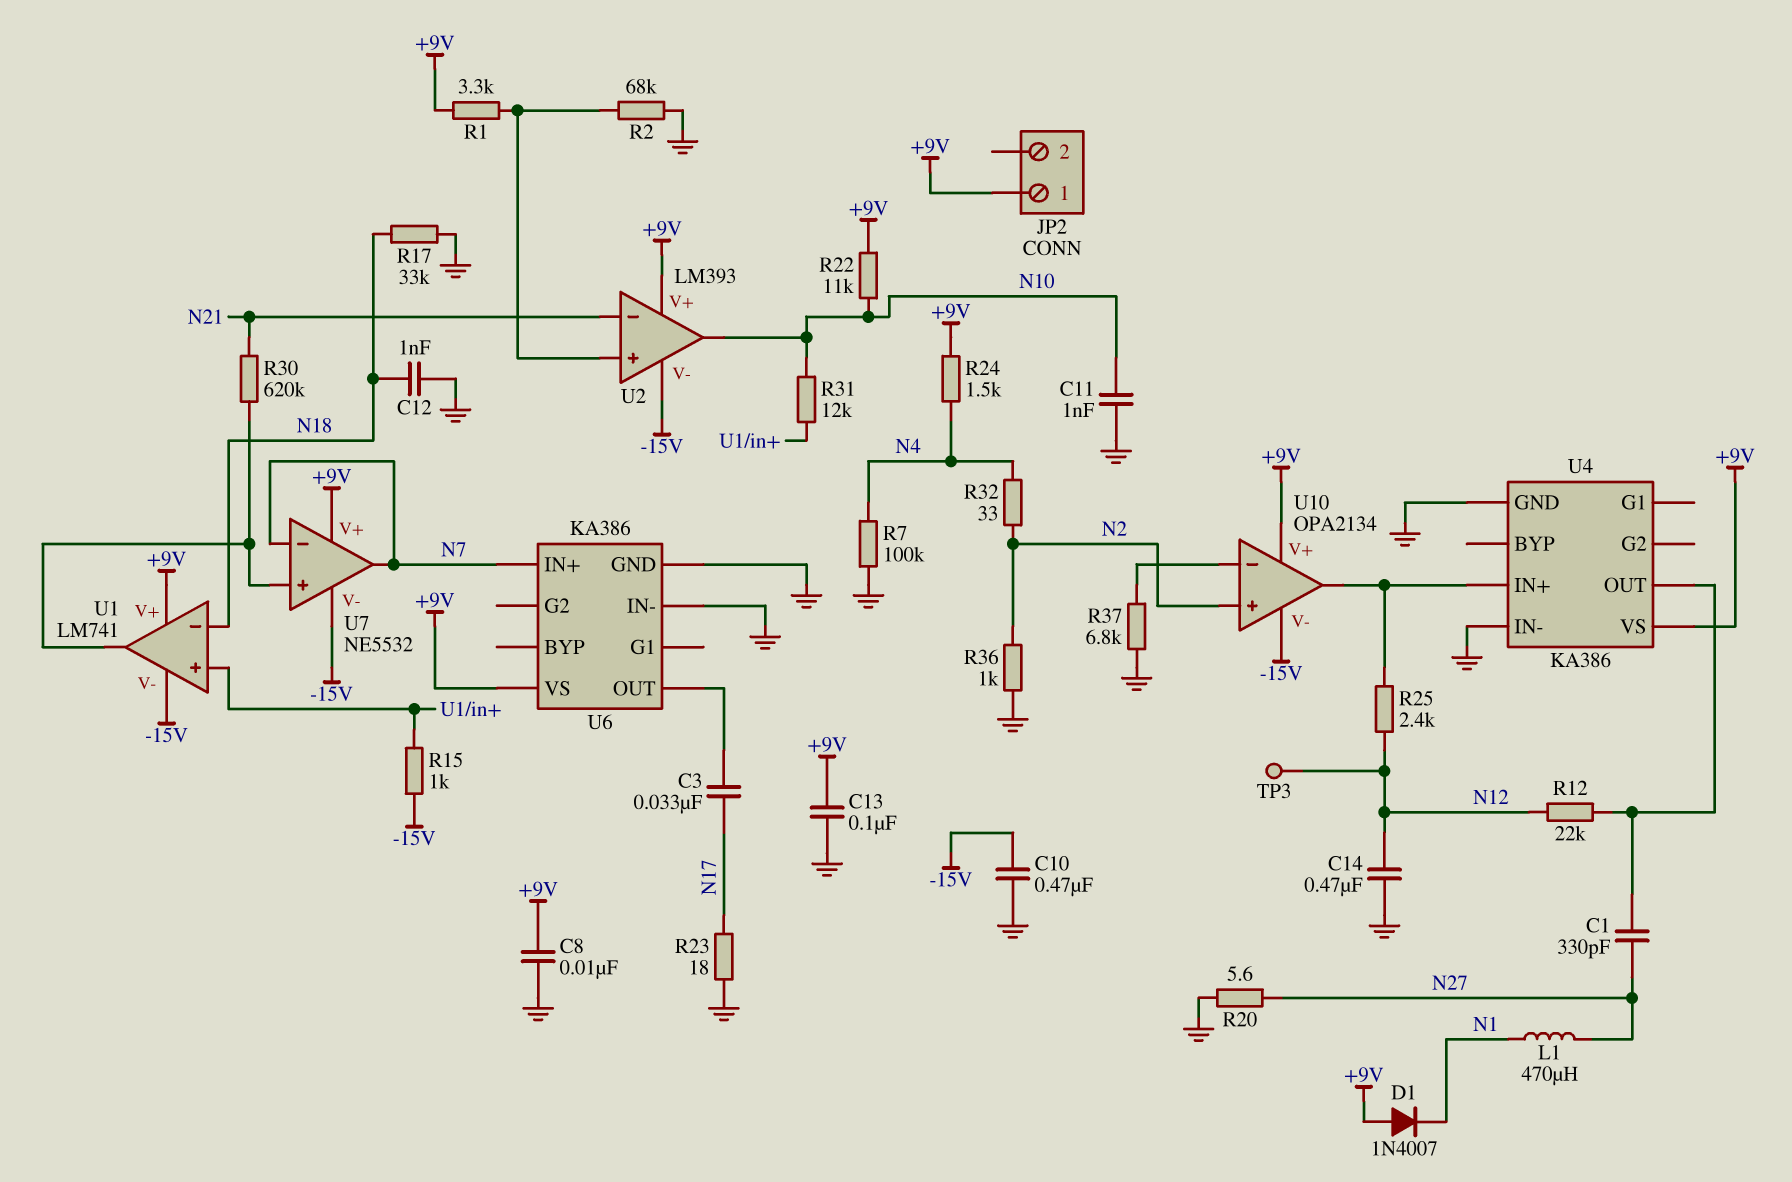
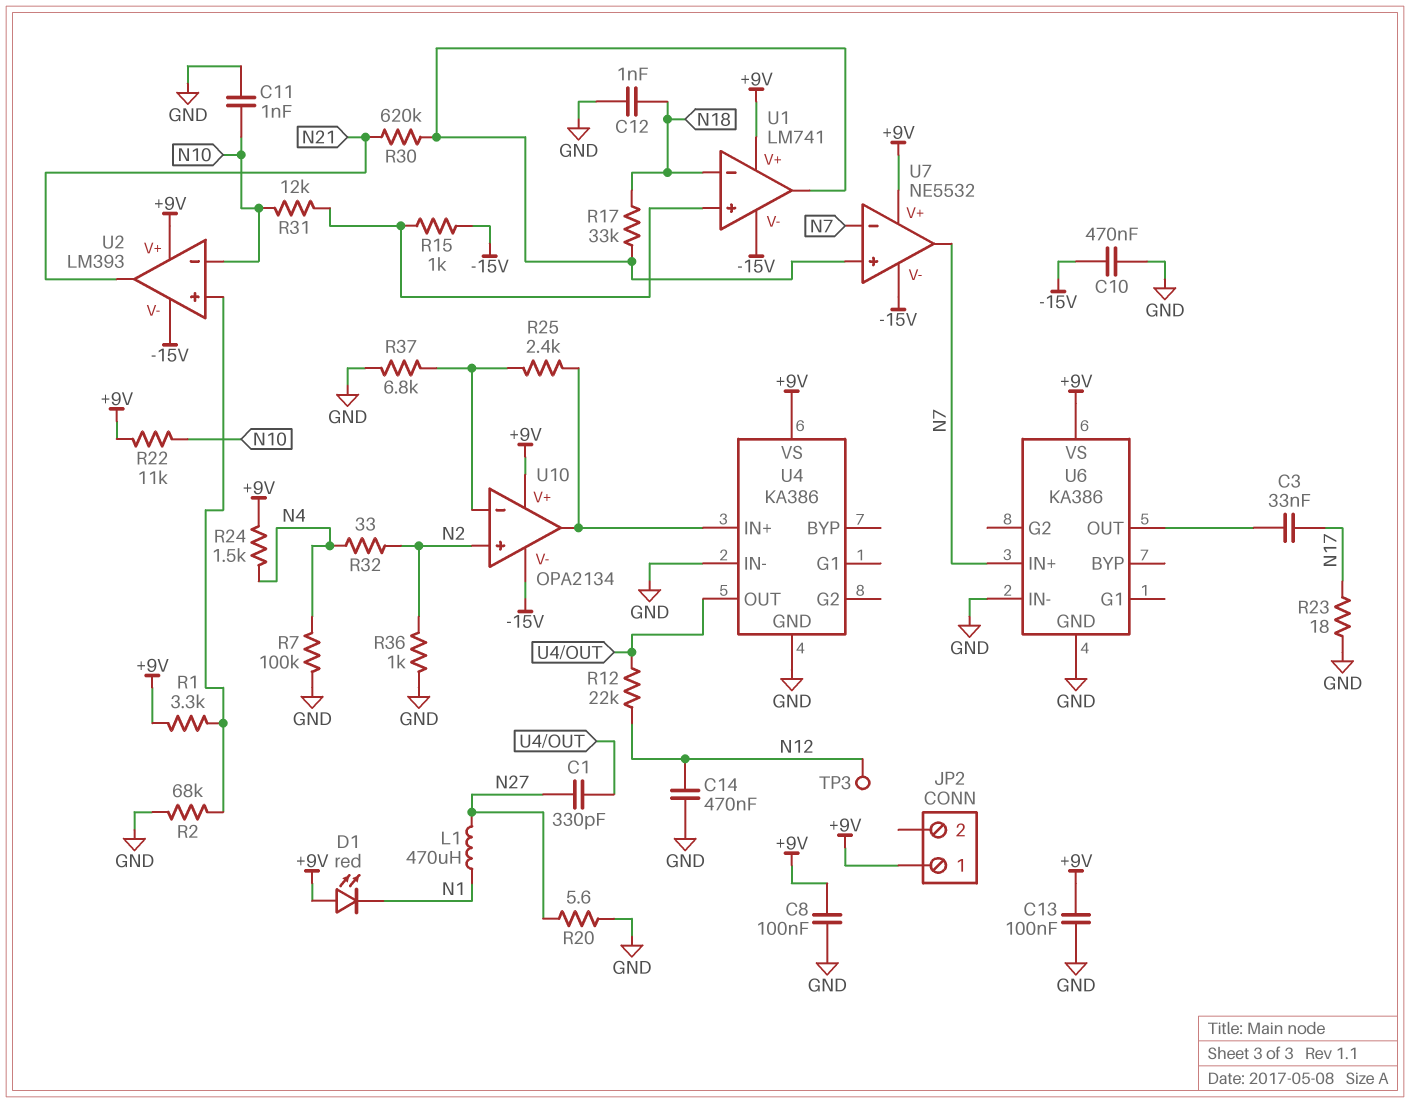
C8: 10nF (+9V, GND) -> 100nF (+9V, GND)
D1: diode 1N4007 (A +9V, K N1) -> LED red (A +9V, K N1)
R17: 33k (GND, N18) -> 33k (N18, U1/out)
R25: 2.4k (N12, U4/IN+) -> 2.4k (U4/IN+, U10/in-)
U2 pin in-: N21 -> N10
U2 pin out: N10 -> N21

